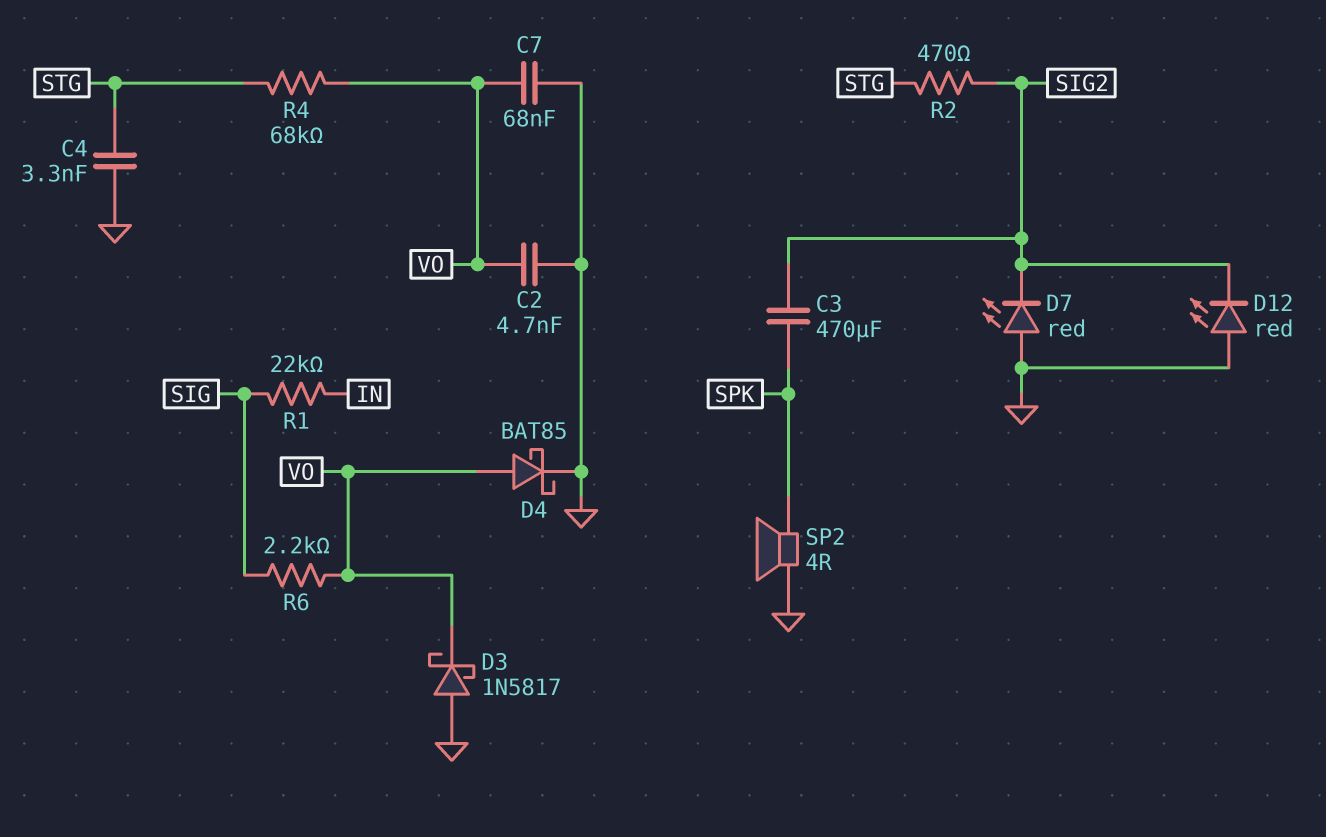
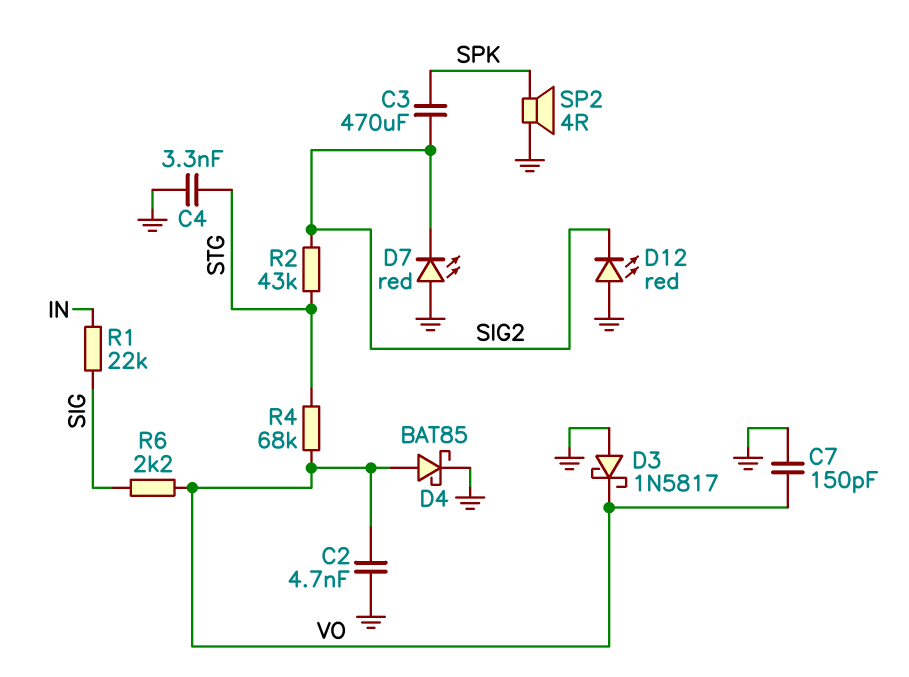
C7: 68nF (GND, VO) -> 150pF (GND, VO)
R2: 470 (SIG2, STG) -> 43k (SIG2, STG)

